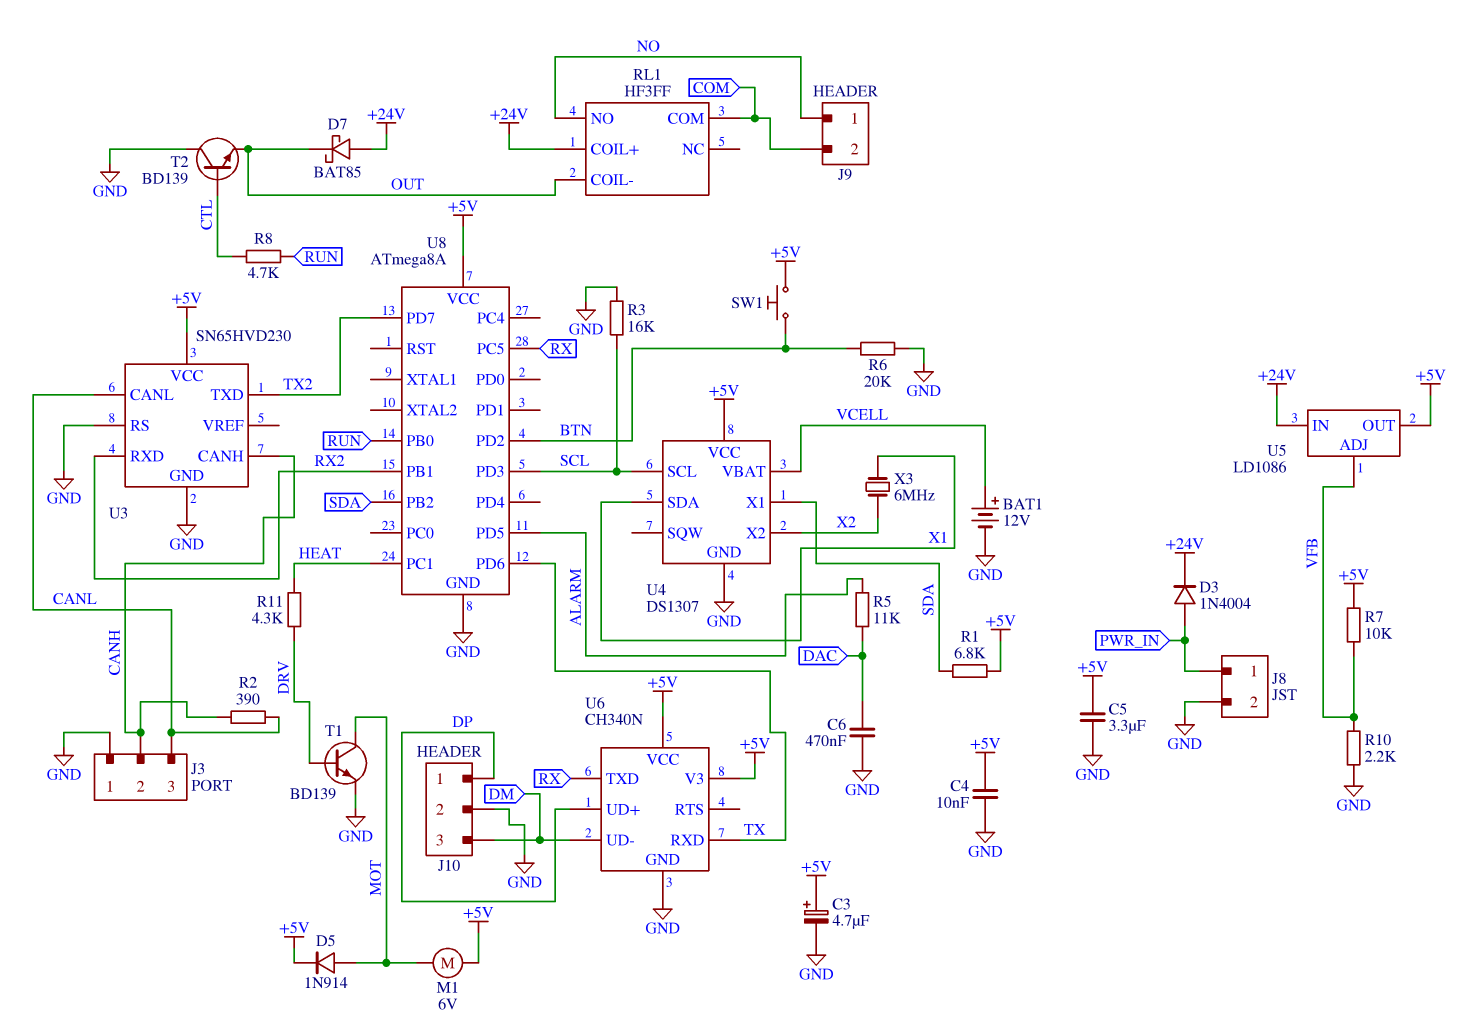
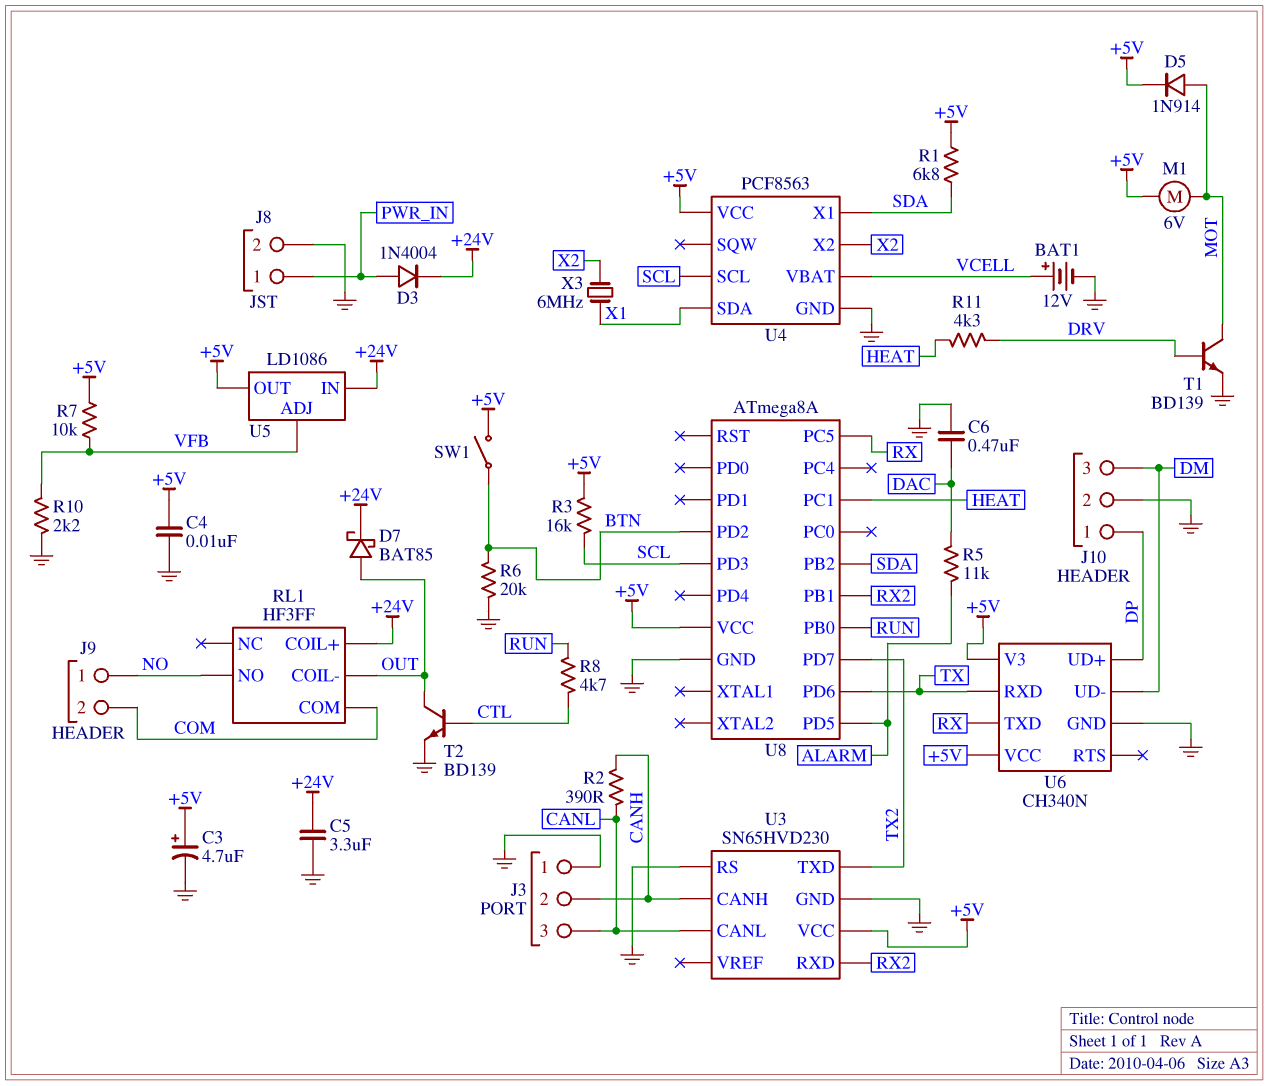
C5: 3.3uF (+5V, GND) -> 3.3uF (+24V, GND)
D7: schottky BAT85 (A +24V, K OUT) -> schottky BAT85 (A OUT, K +24V)
R3: 16k (GND, SCL) -> 16k (+5V, SCL)
SW1: button (+5V, BTN) -> switch (+5V, BTN)
T2: NPN BD139 (B CTL, C GND, E OUT) -> NPN BD139 (B CTL, C OUT, E GND)
U4: DS1307 -> PCF8563

